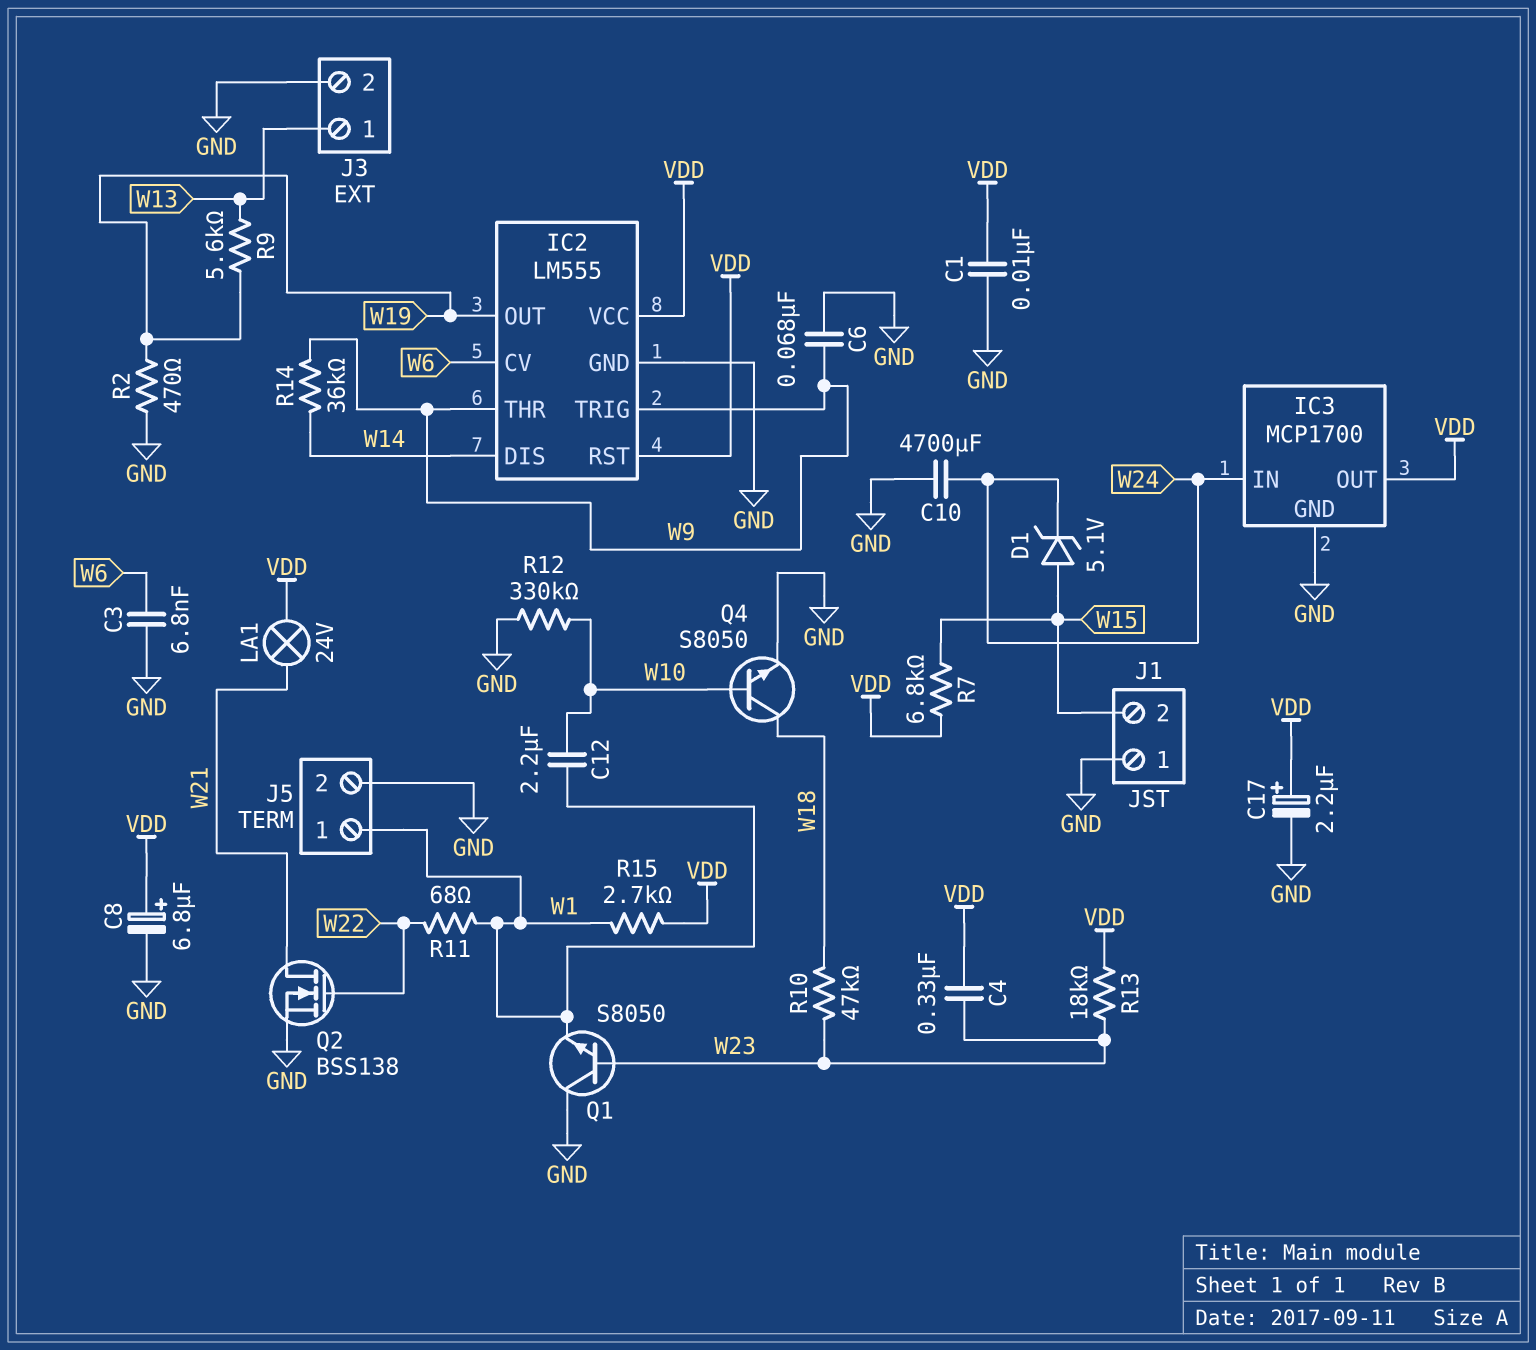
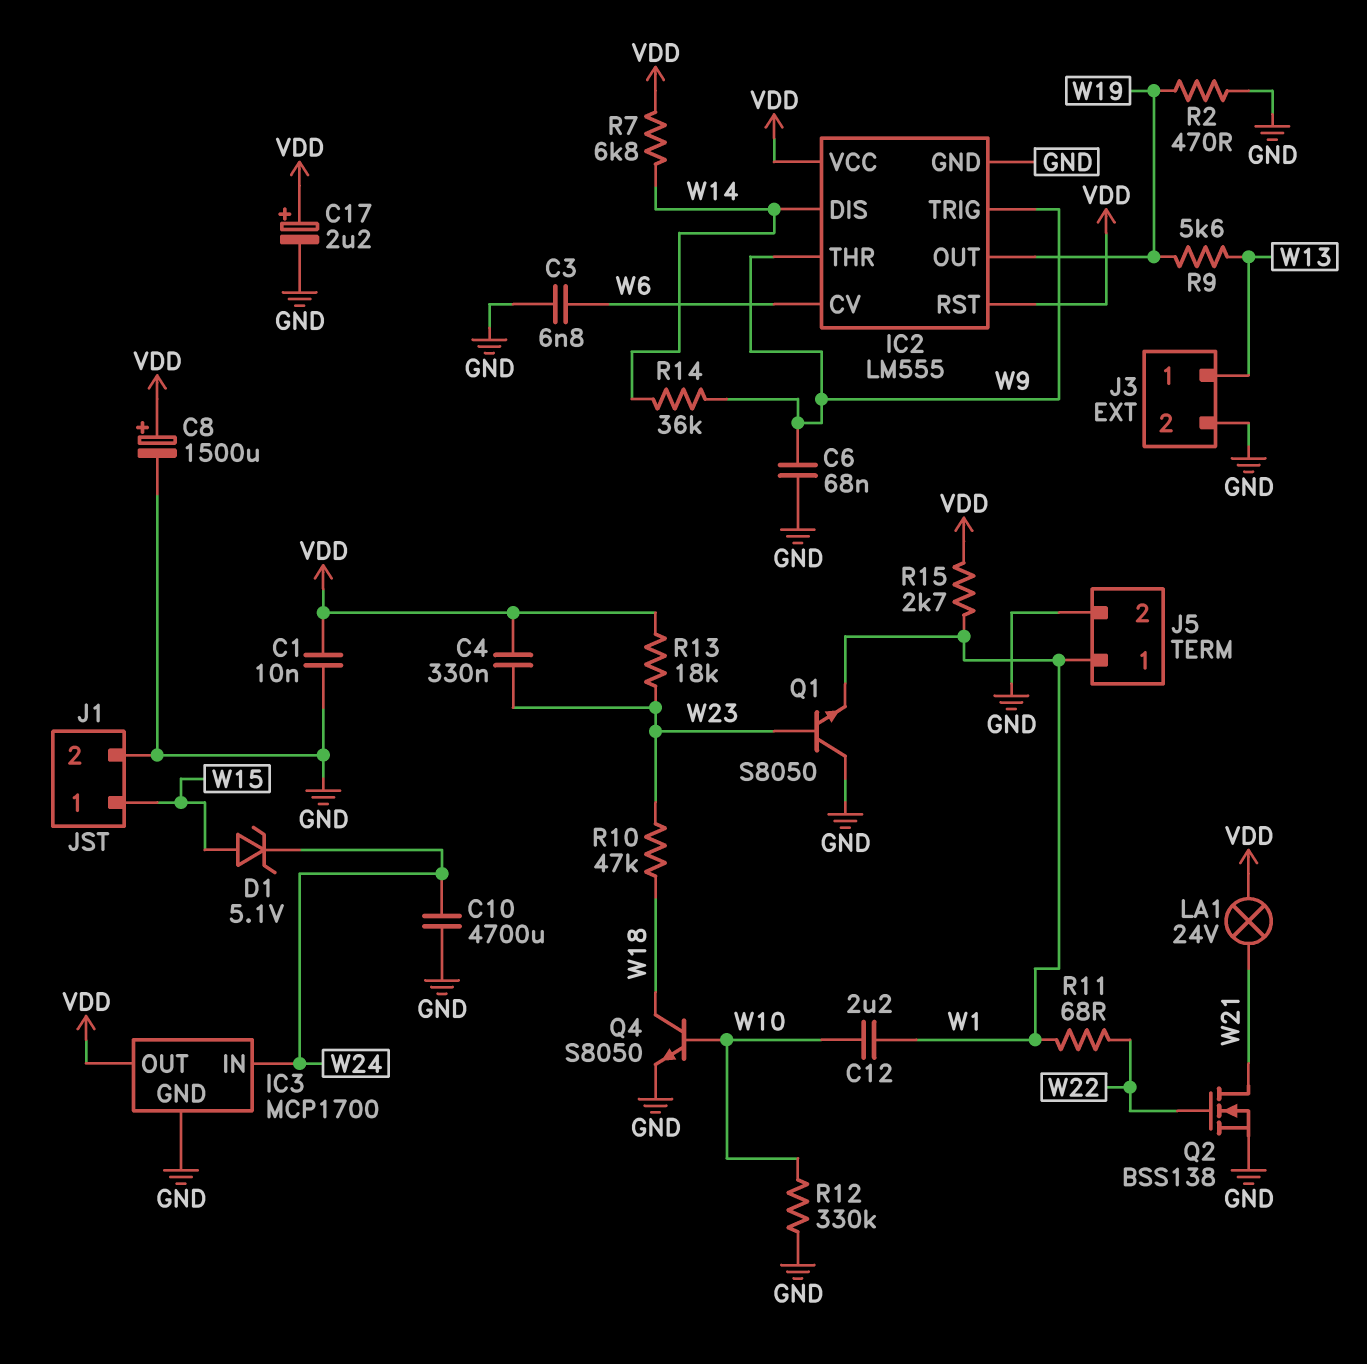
C8: 6.8uF (plus VDD, minus GND) -> 1500uF (plus VDD, minus GND)
J1 pin 1: GND -> W15
J1 pin 2: W15 -> GND
R7: 6.8k (VDD, W15) -> 6.8k (VDD, W14)

